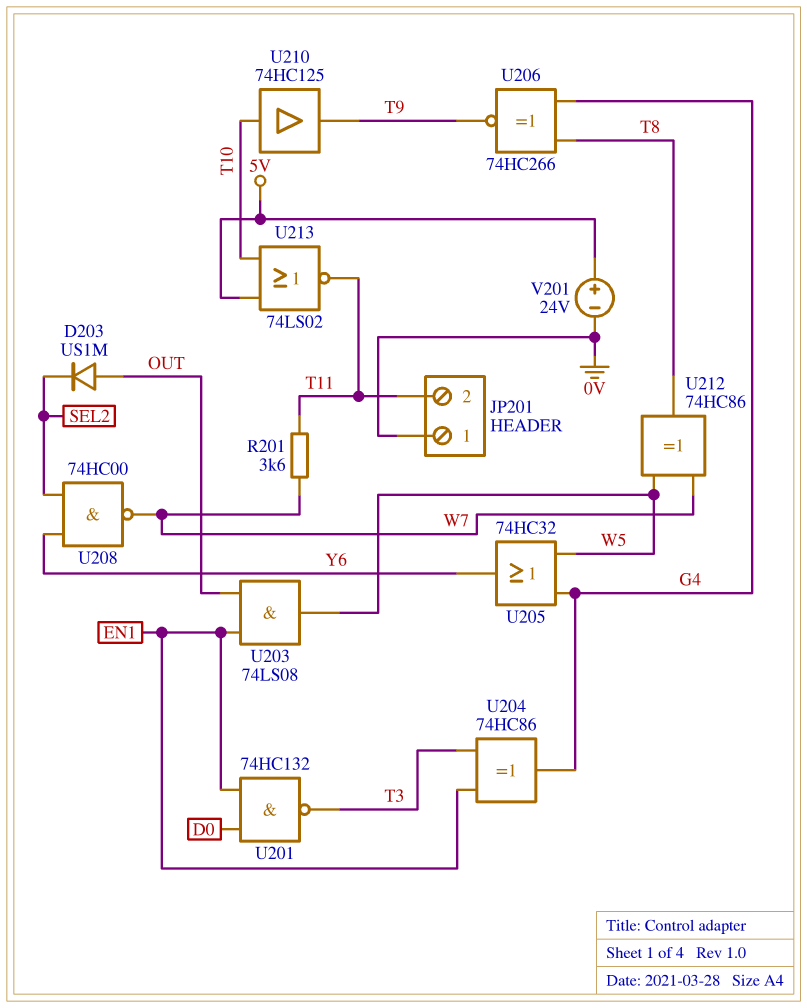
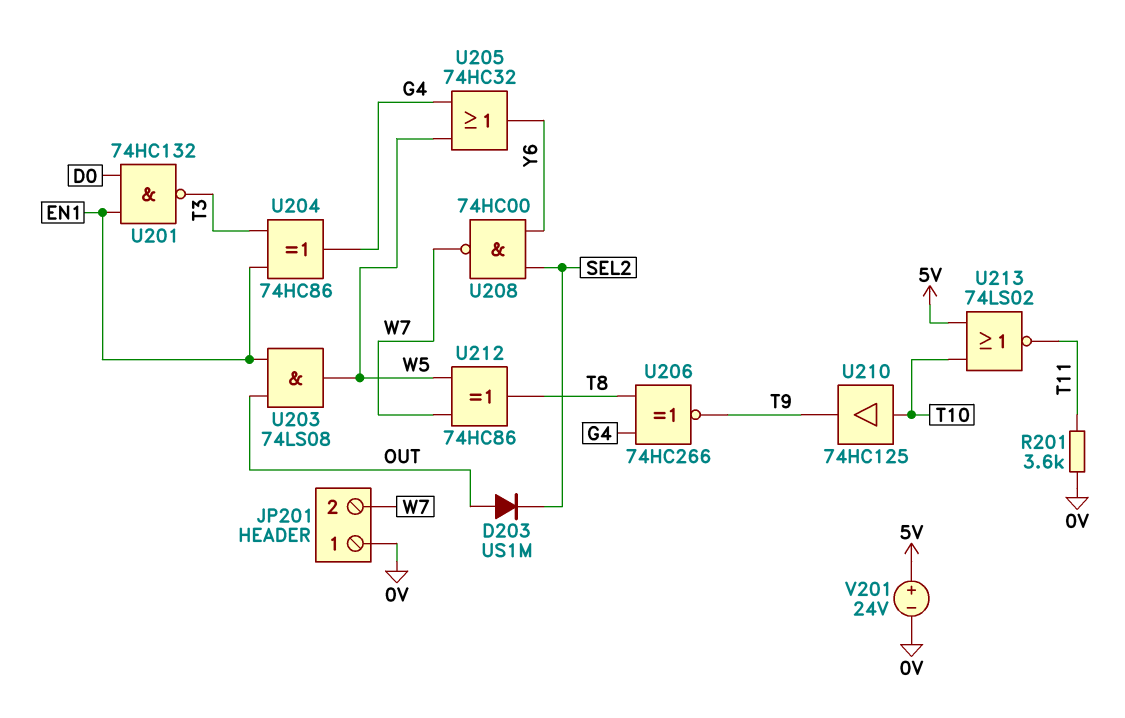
JP201 pin 2: T11 -> W7
R201: 3.6k (T11, W7) -> 3.6k (0V, T11)

